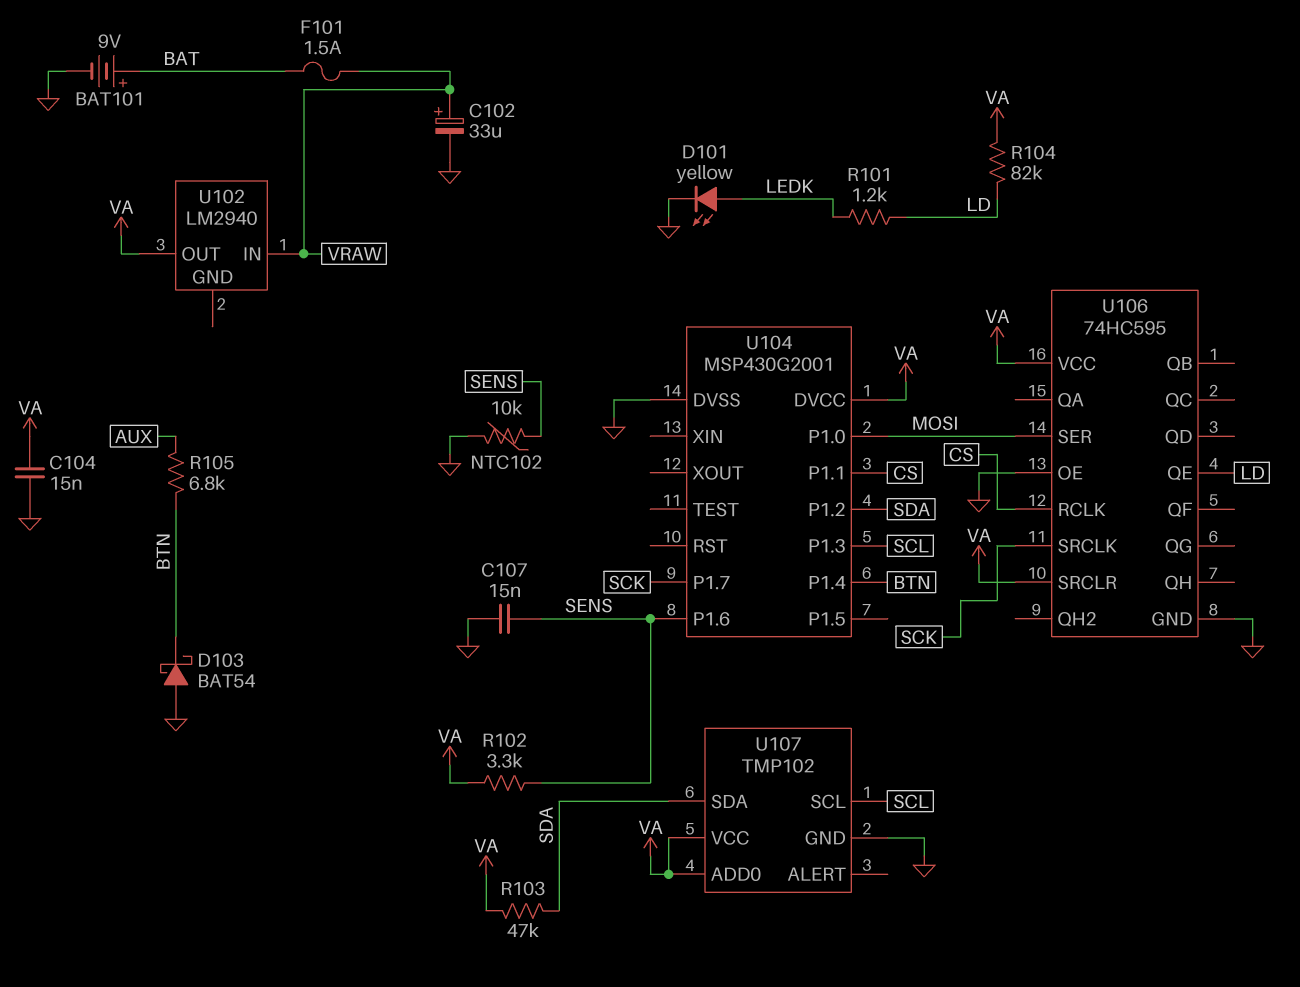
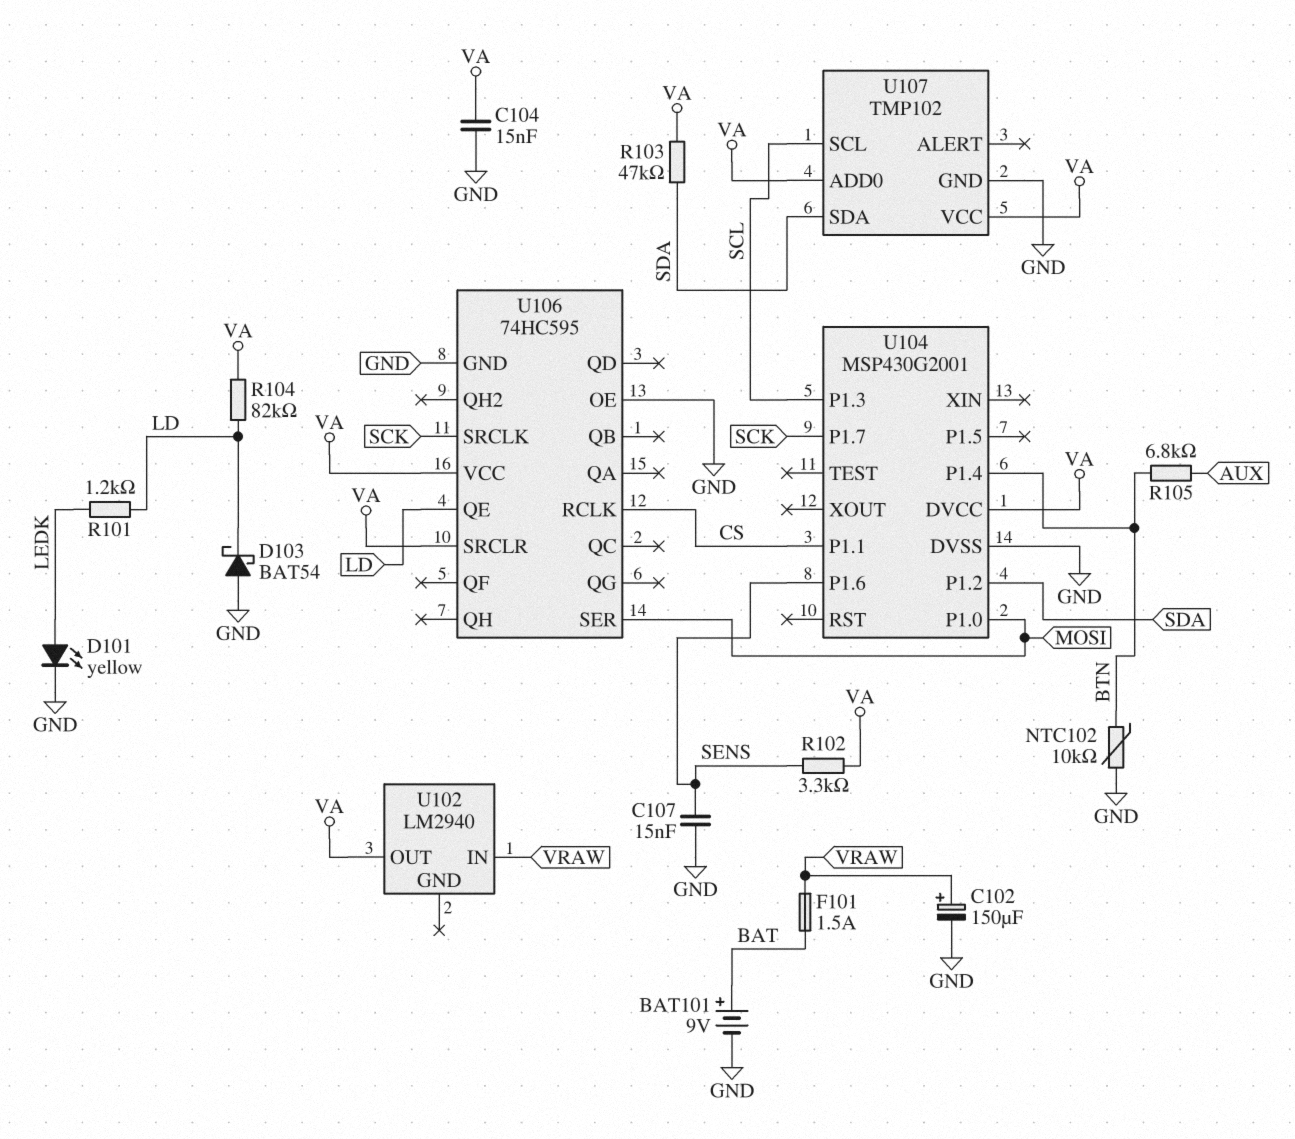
C102: 33uF (plus VRAW, minus GND) -> 150uF (plus VRAW, minus GND)
D103: schottky BAT54 (A GND, K BTN) -> schottky BAT54 (A GND, K LD)
NTC102: 10k (GND, SENS) -> 10k (BTN, GND)

